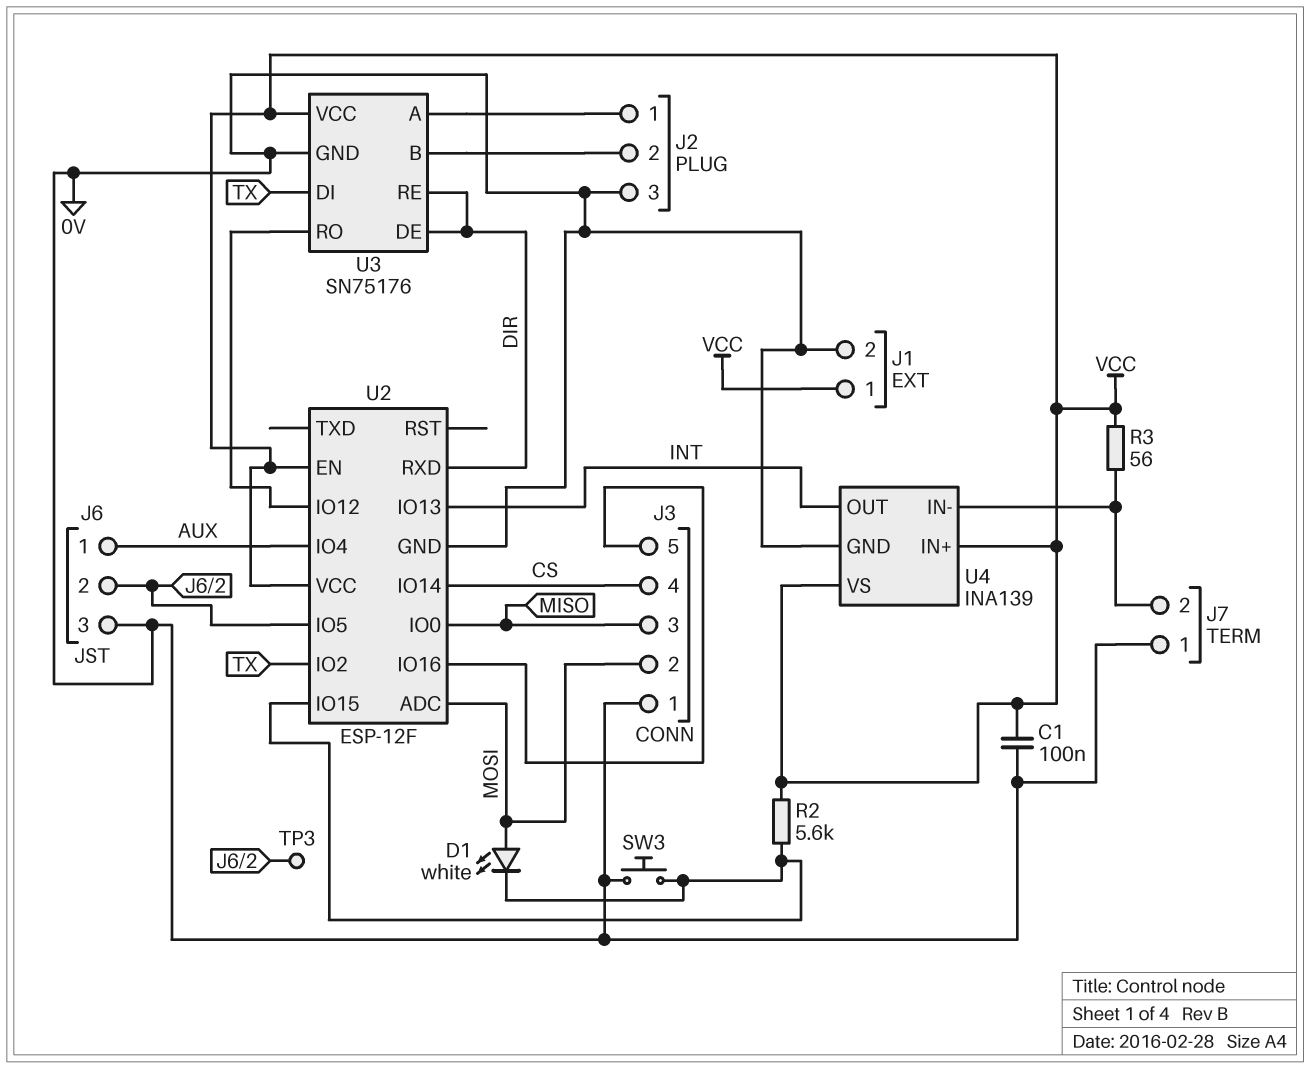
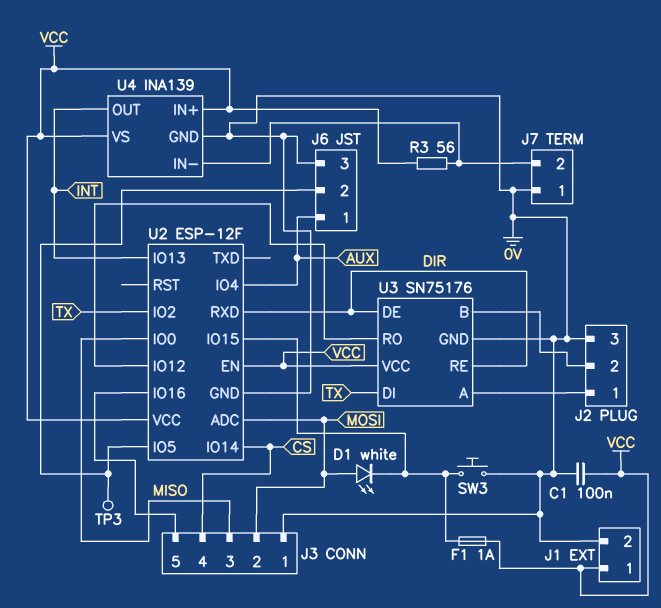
F1: none -> 1A (U2/IO15, VCC)
R2: 5.6k (U2/IO15, VCC) -> none

